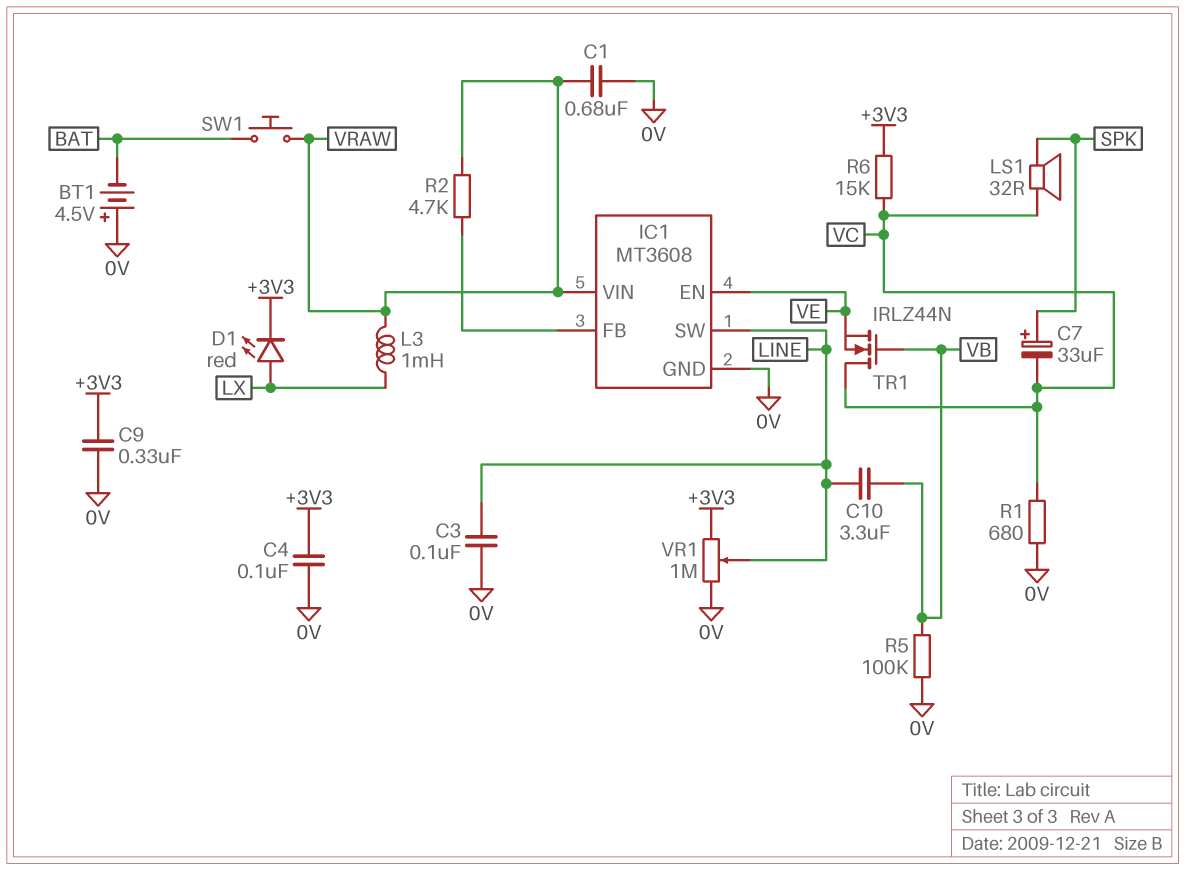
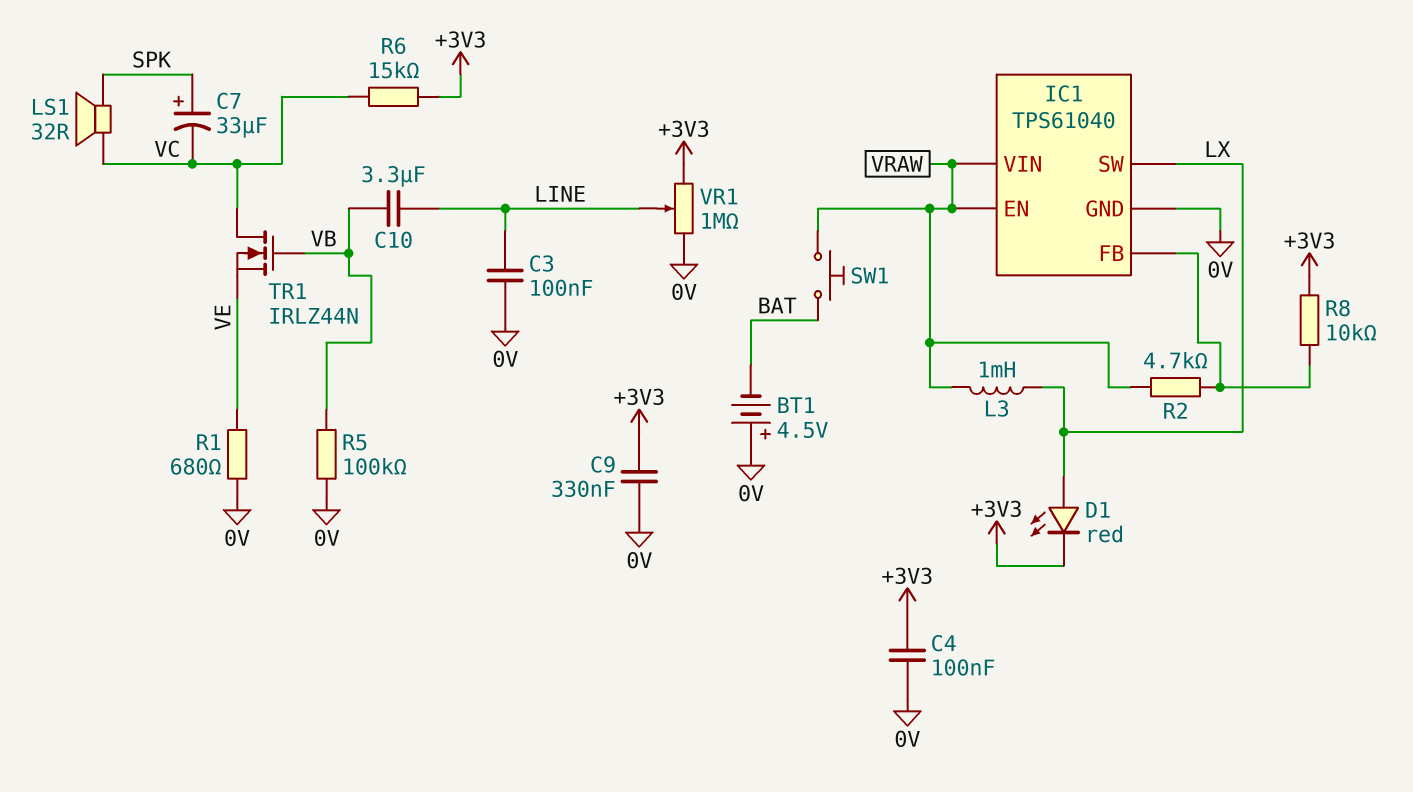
C1: 680nF (0V, VRAW) -> none
IC1: MT3608 -> TPS61040
IC1 pin EN: VE -> VRAW
IC1 pin SW: LINE -> LX
R1: 680 (0V, VC) -> 680 (0V, VE)
R8: none -> 10k (+3V3, IC1/FB)

